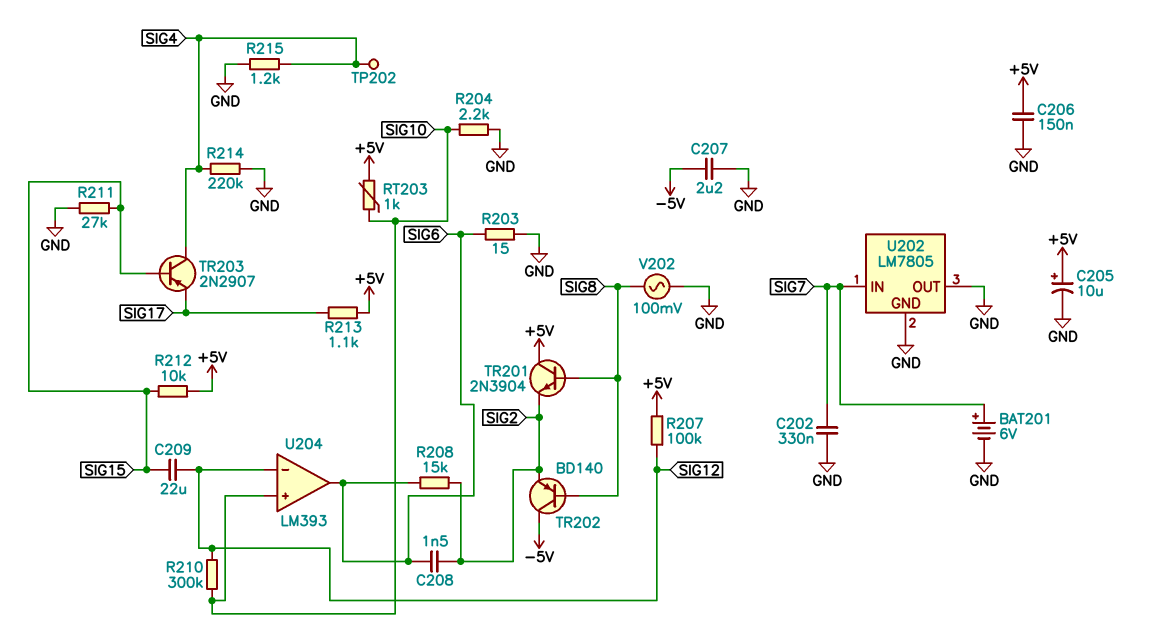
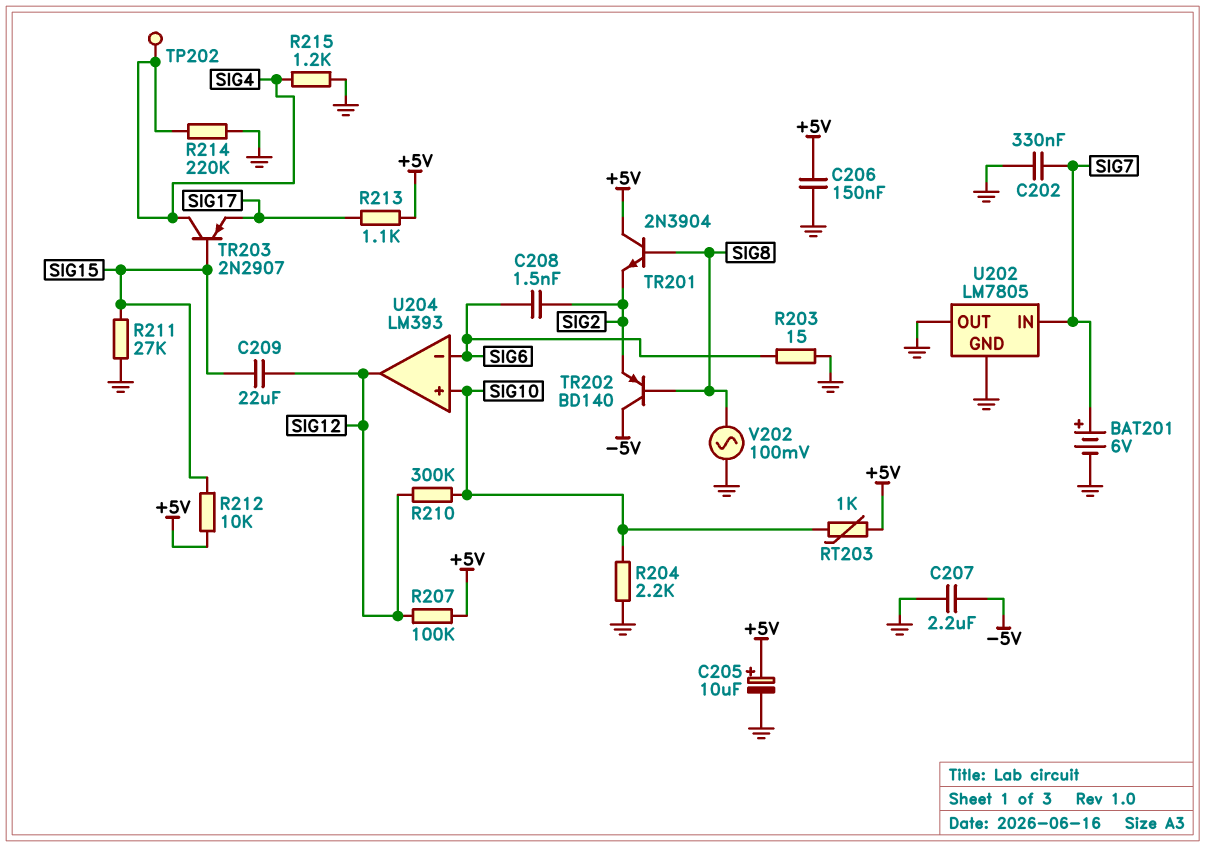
R208: 15k (SIG2, SIG6) -> none
U204 pin in-: SIG12 -> SIG6
U204 pin out: SIG6 -> SIG12

